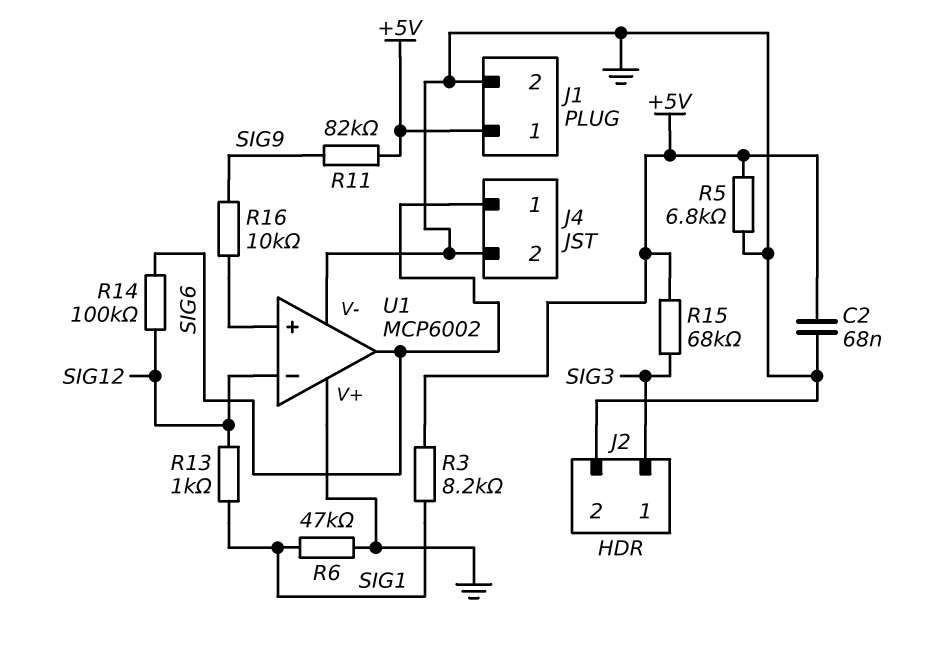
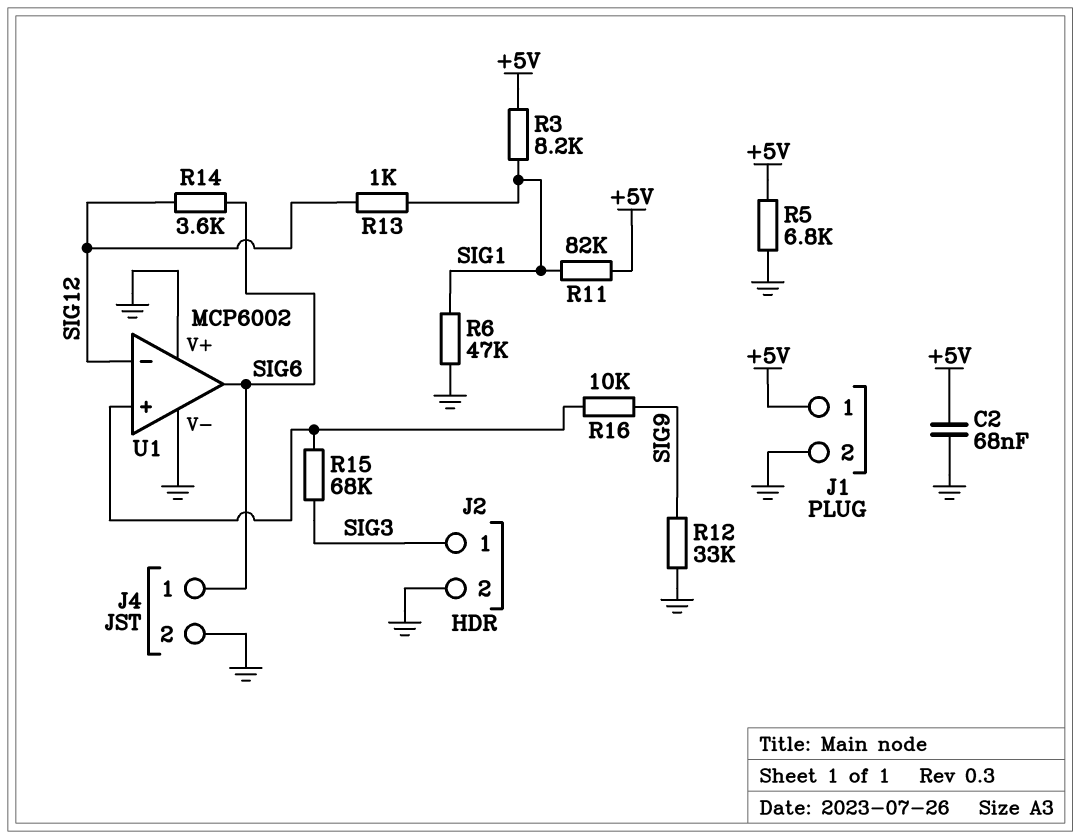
R11: 82k (+5V, SIG9) -> 82k (+5V, SIG1)
R12: none -> 33k (GND, SIG9)
R14: 100k (SIG6, SIG12) -> 3.6k (SIG6, SIG12)
R15: 68k (+5V, SIG3) -> 68k (SIG3, U1/in+)

